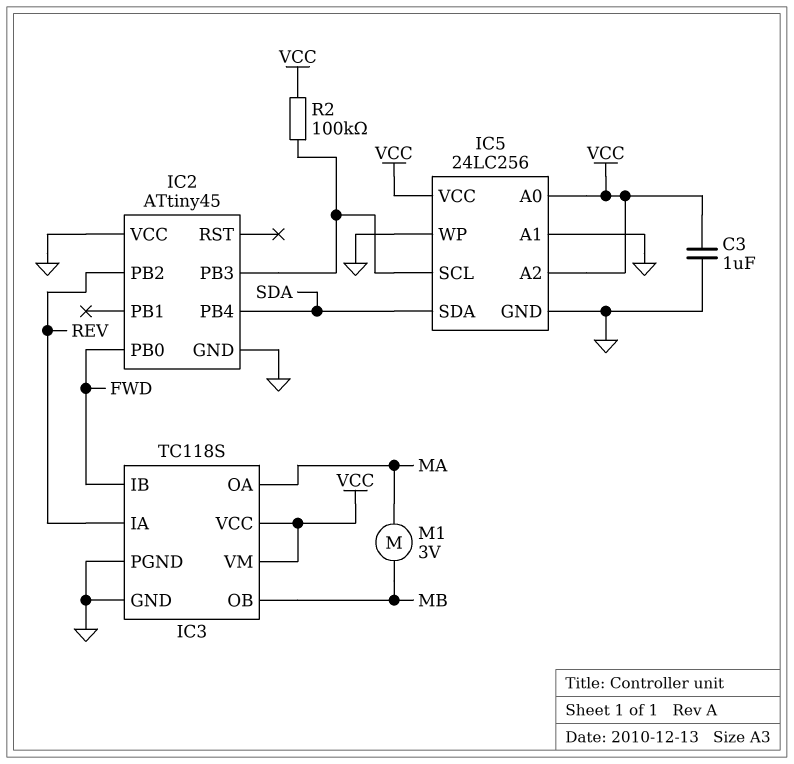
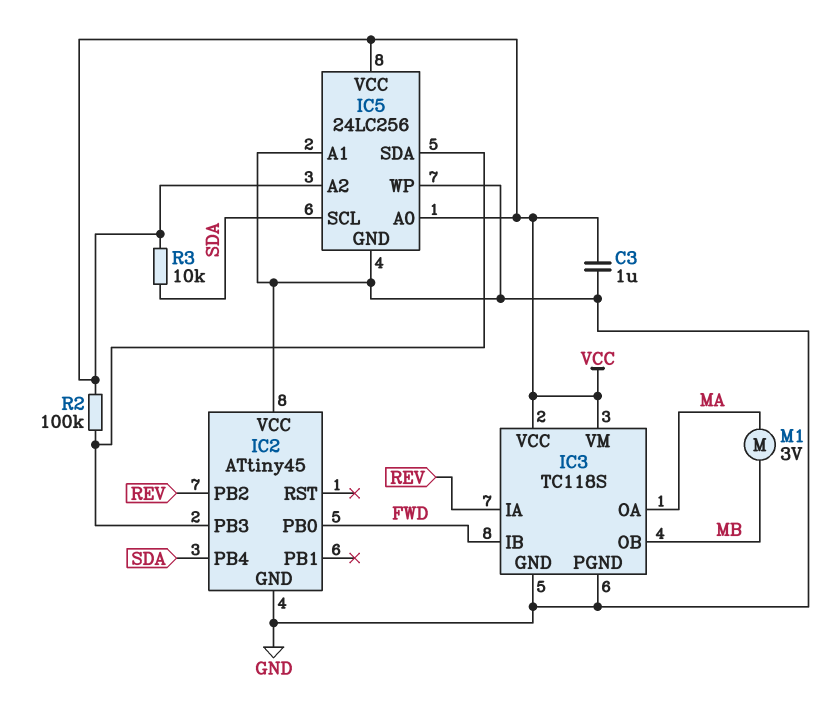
IC5 pin SCL: IC2/PB3 -> SDA
IC5 pin SDA: SDA -> IC2/PB3
R3: none -> 10k (SDA, VCC)

